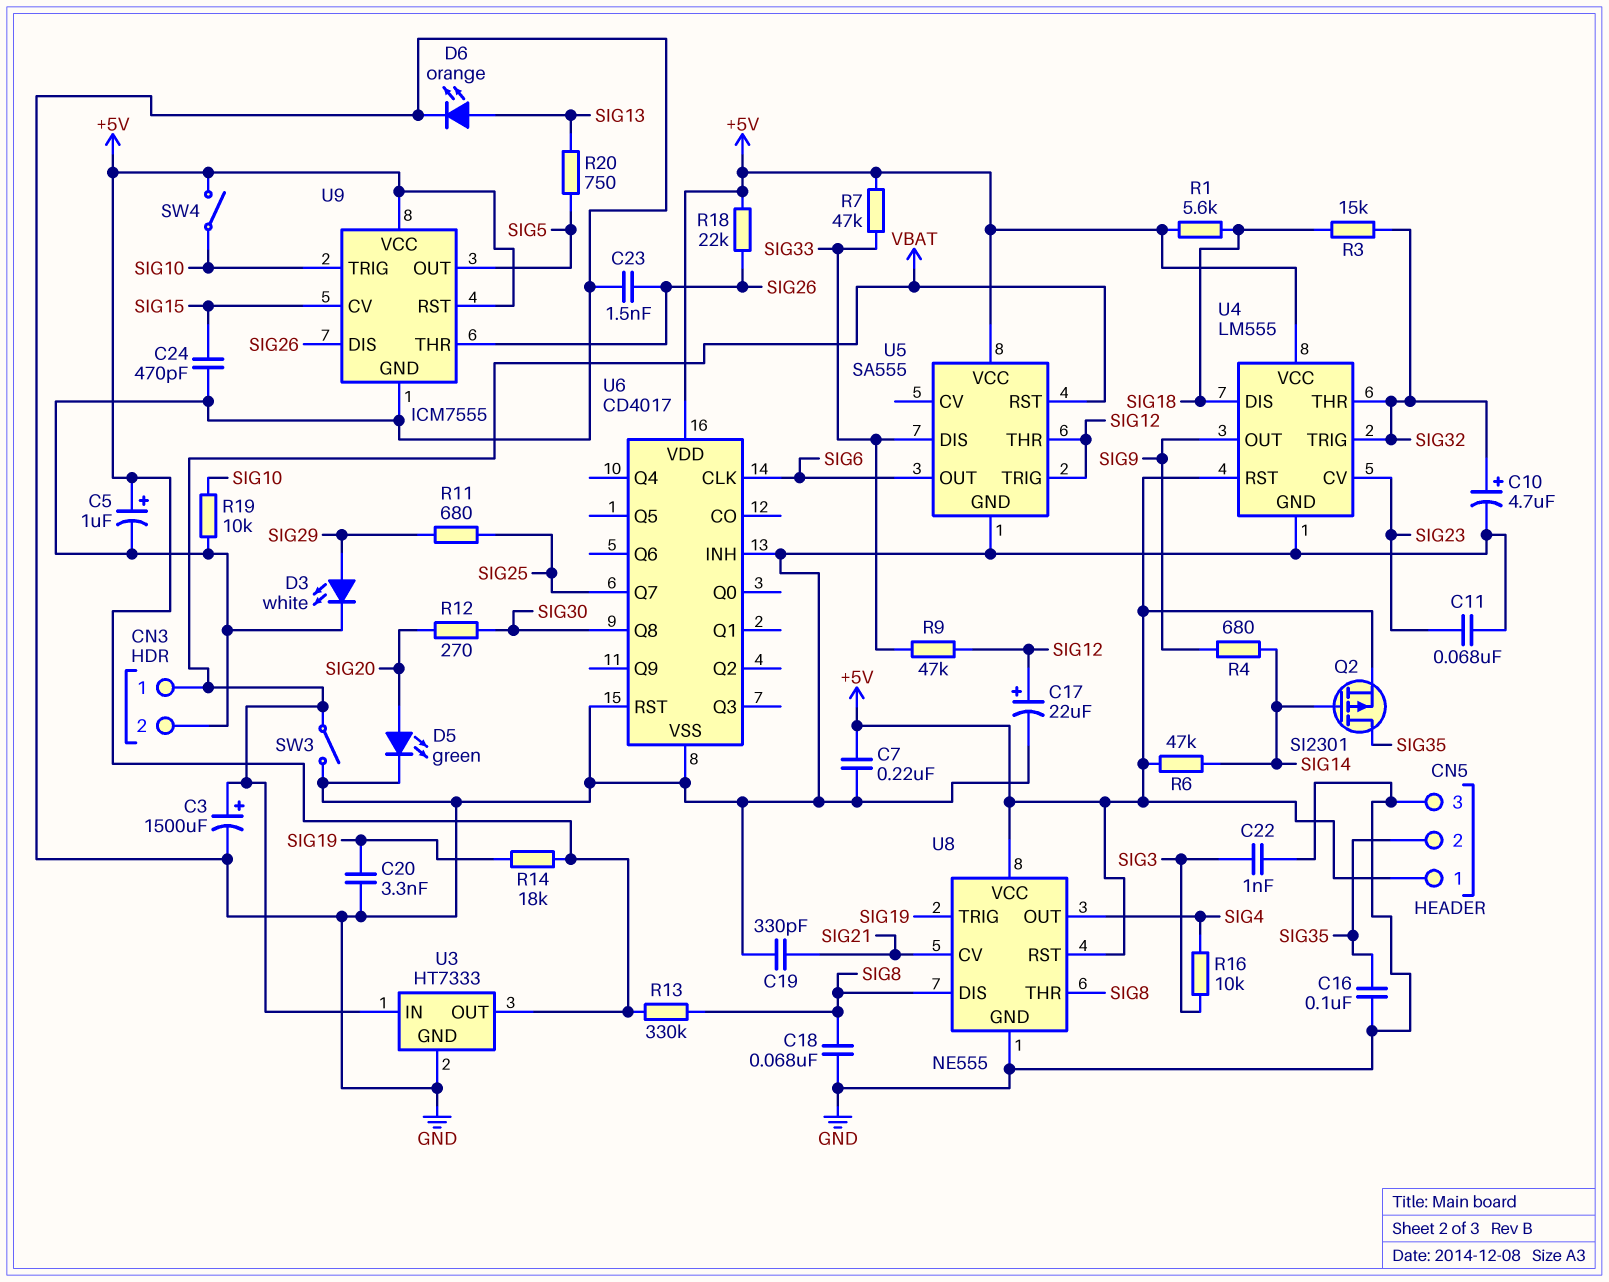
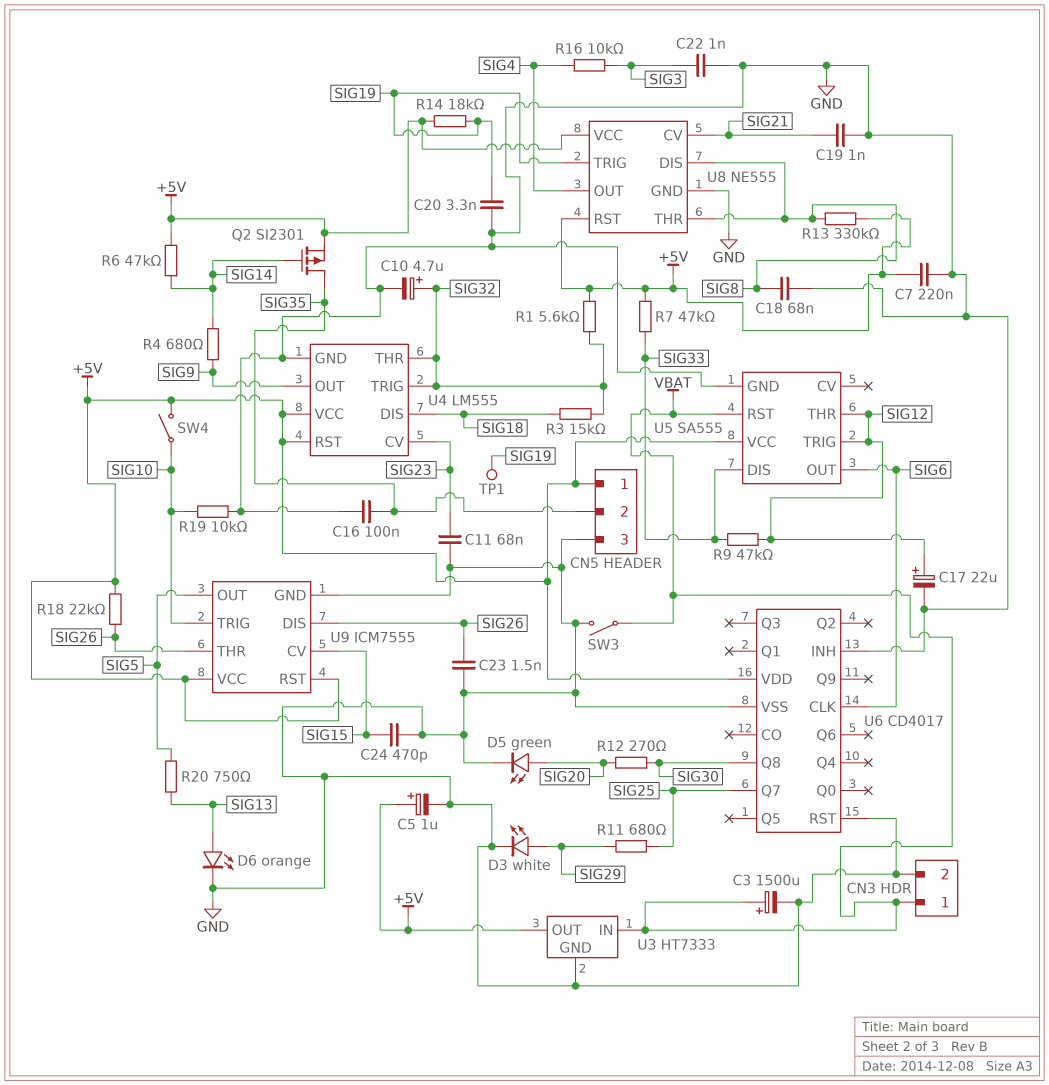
C19: 330pF (GND, SIG21) -> 1nF (GND, SIG21)
R1: 5.6k (+5V, SIG18) -> 5.6k (+5V, SIG32)
TP1: none -> test point (SIG19)

